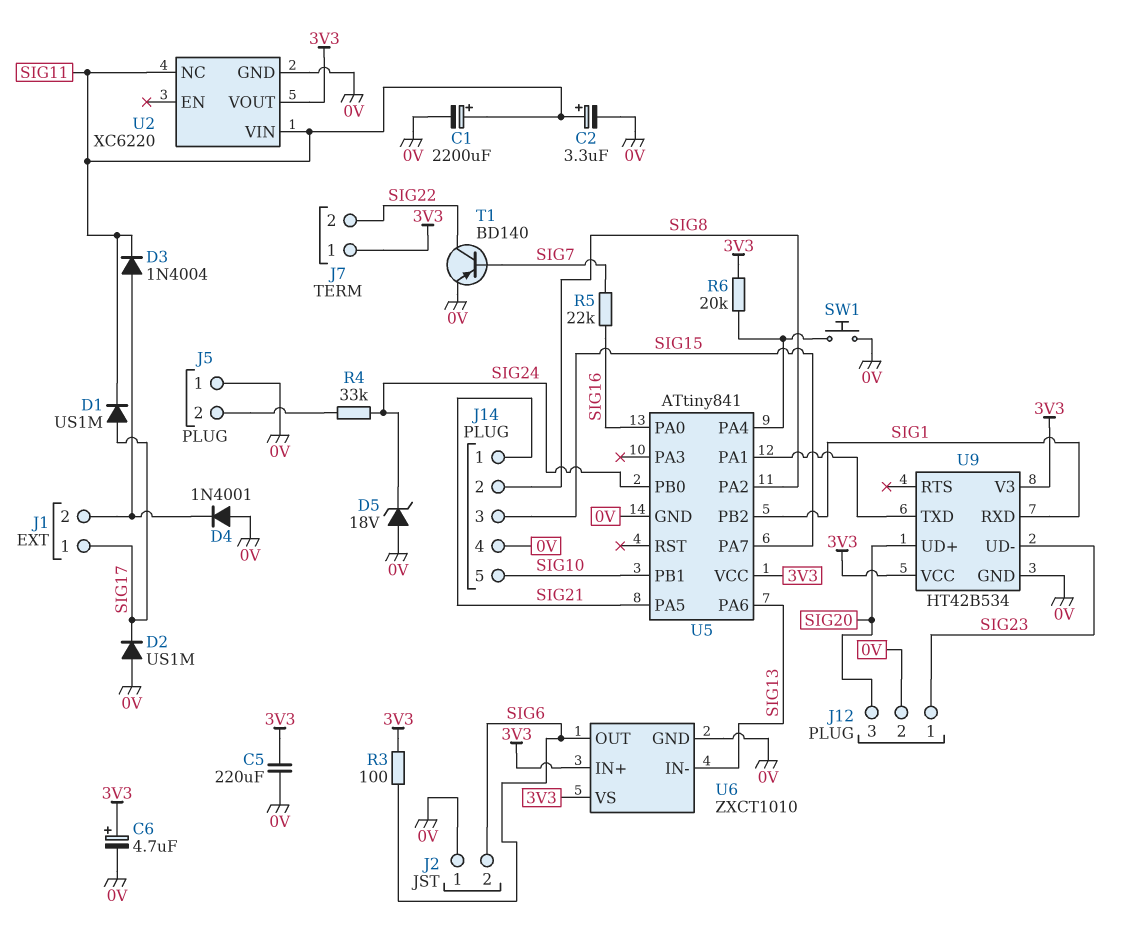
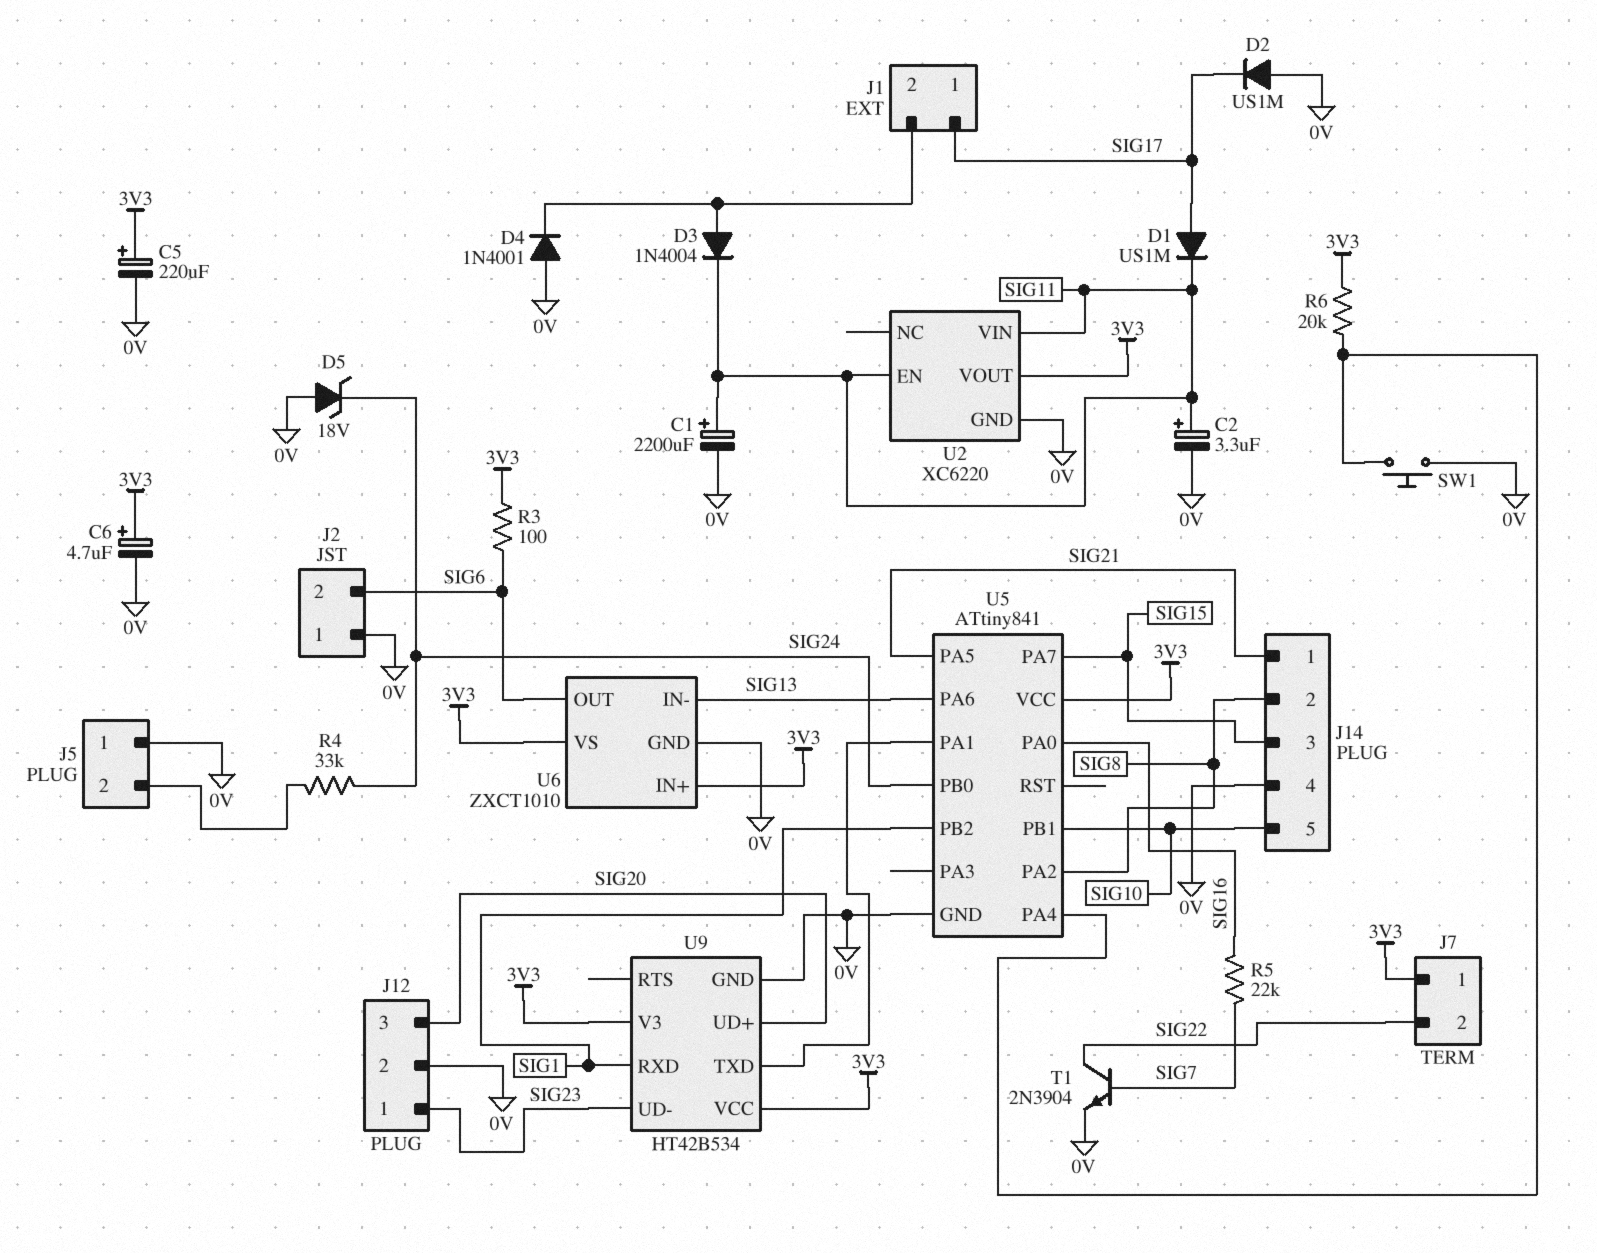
C5: 220uF (0V, 3V3) -> 220uF (plus 3V3, minus 0V)
T1: PNP BD140 (B SIG7, C SIG22, E 0V) -> NPN 2N3904 (B SIG7, C SIG22, E 0V)
U2 pin EN: none -> SIG11
U2 pin NC: SIG11 -> none

